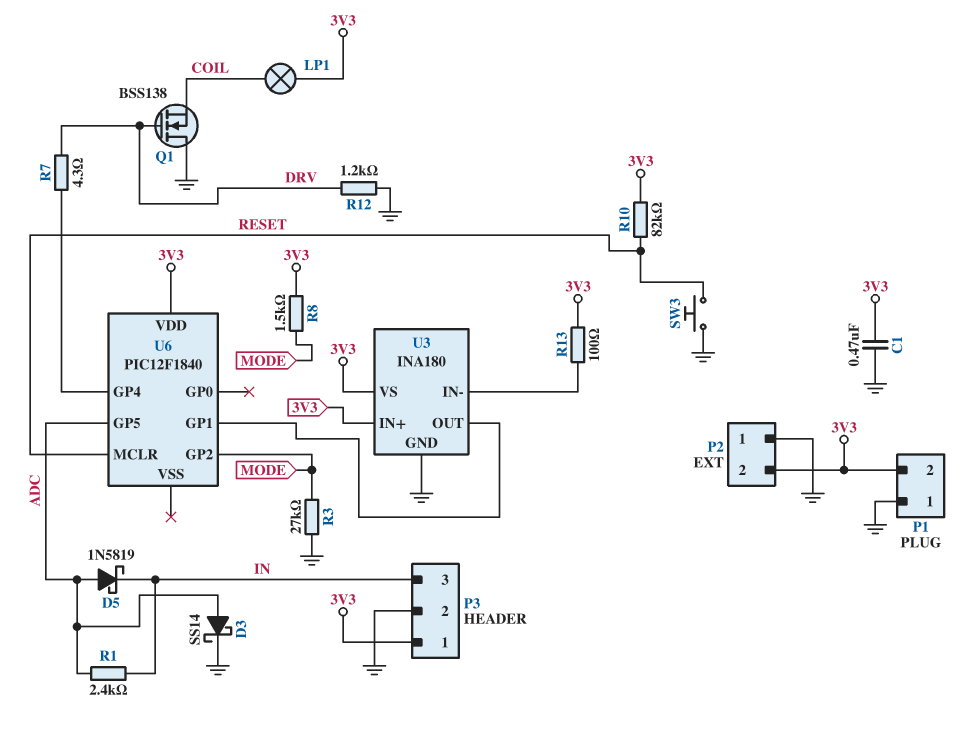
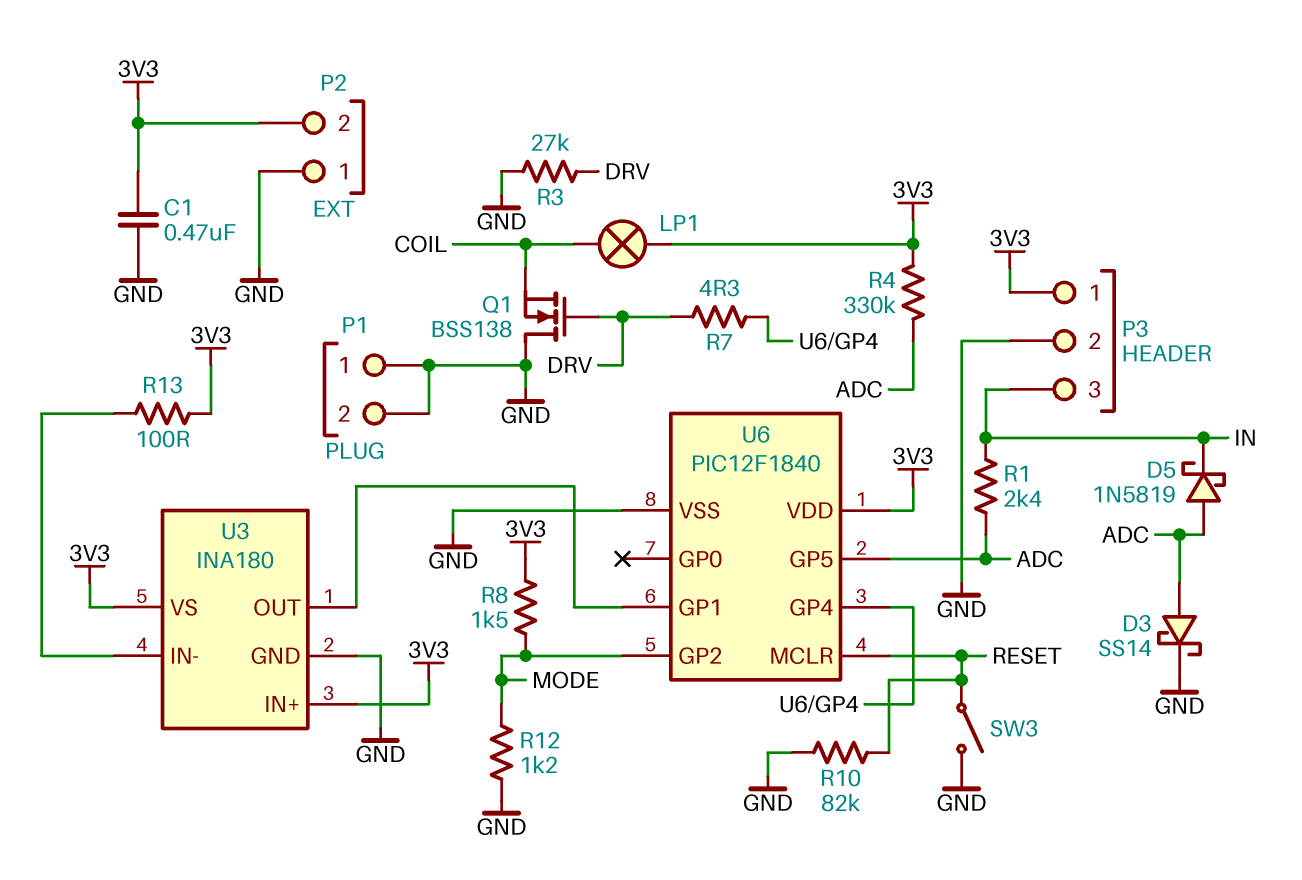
P1 pin 2: 3V3 -> GND
R3: 27k (GND, MODE) -> 27k (DRV, GND)
R4: none -> 330k (3V3, ADC)
R10: 82k (3V3, RESET) -> 82k (GND, RESET)
R12: 1.2k (DRV, GND) -> 1.2k (GND, MODE)
SW3: button (GND, RESET) -> switch (GND, RESET)
U6 pin VSS: none -> GND

